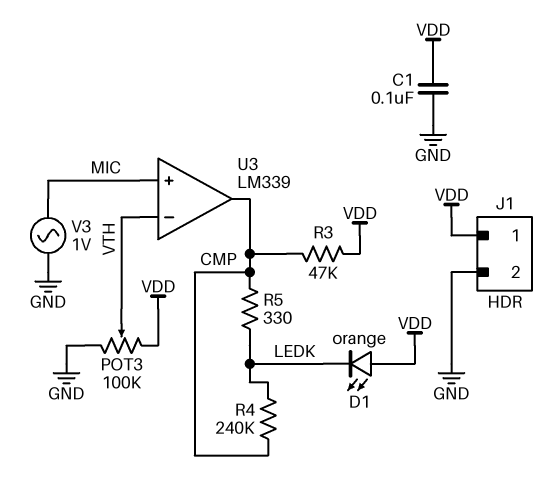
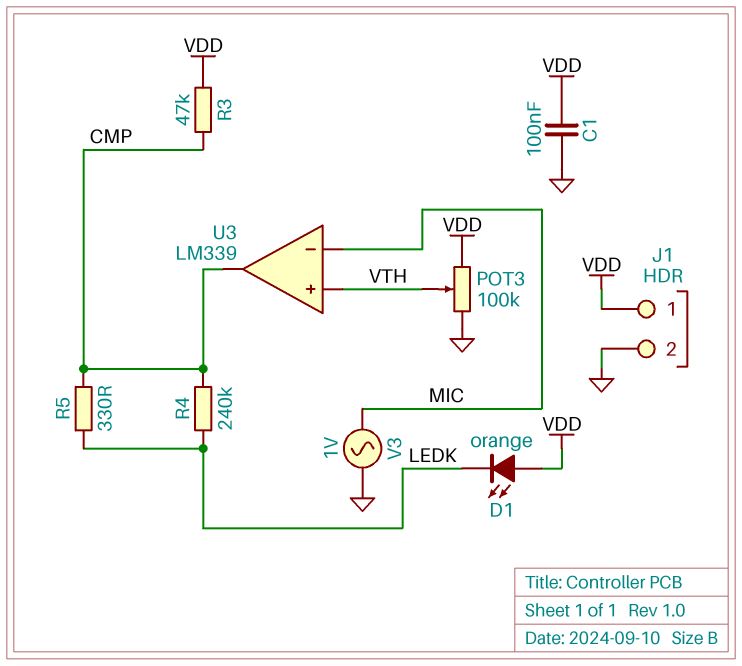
U3 pin in+: MIC -> VTH
U3 pin in-: VTH -> MIC

